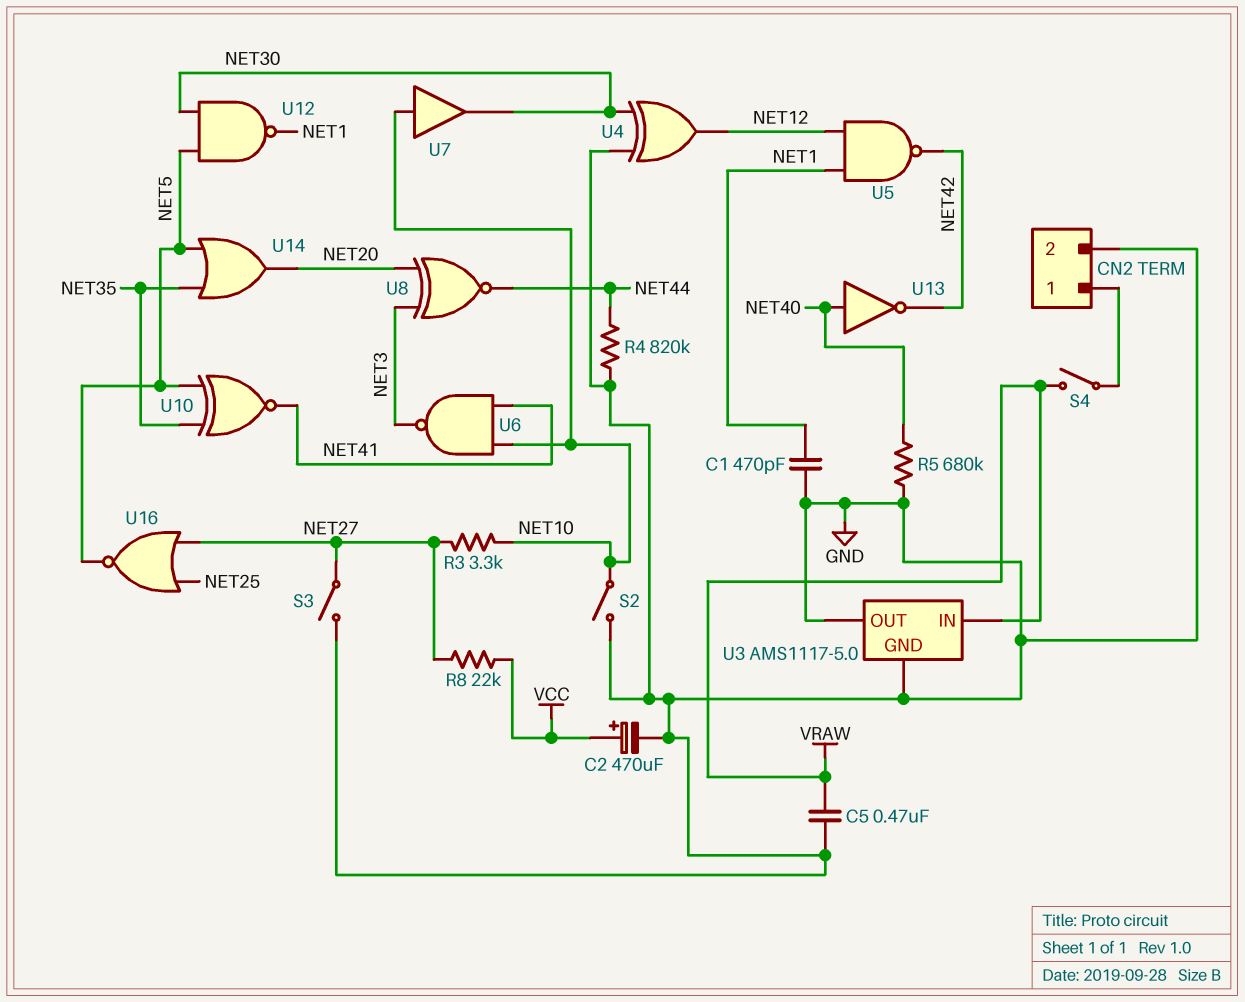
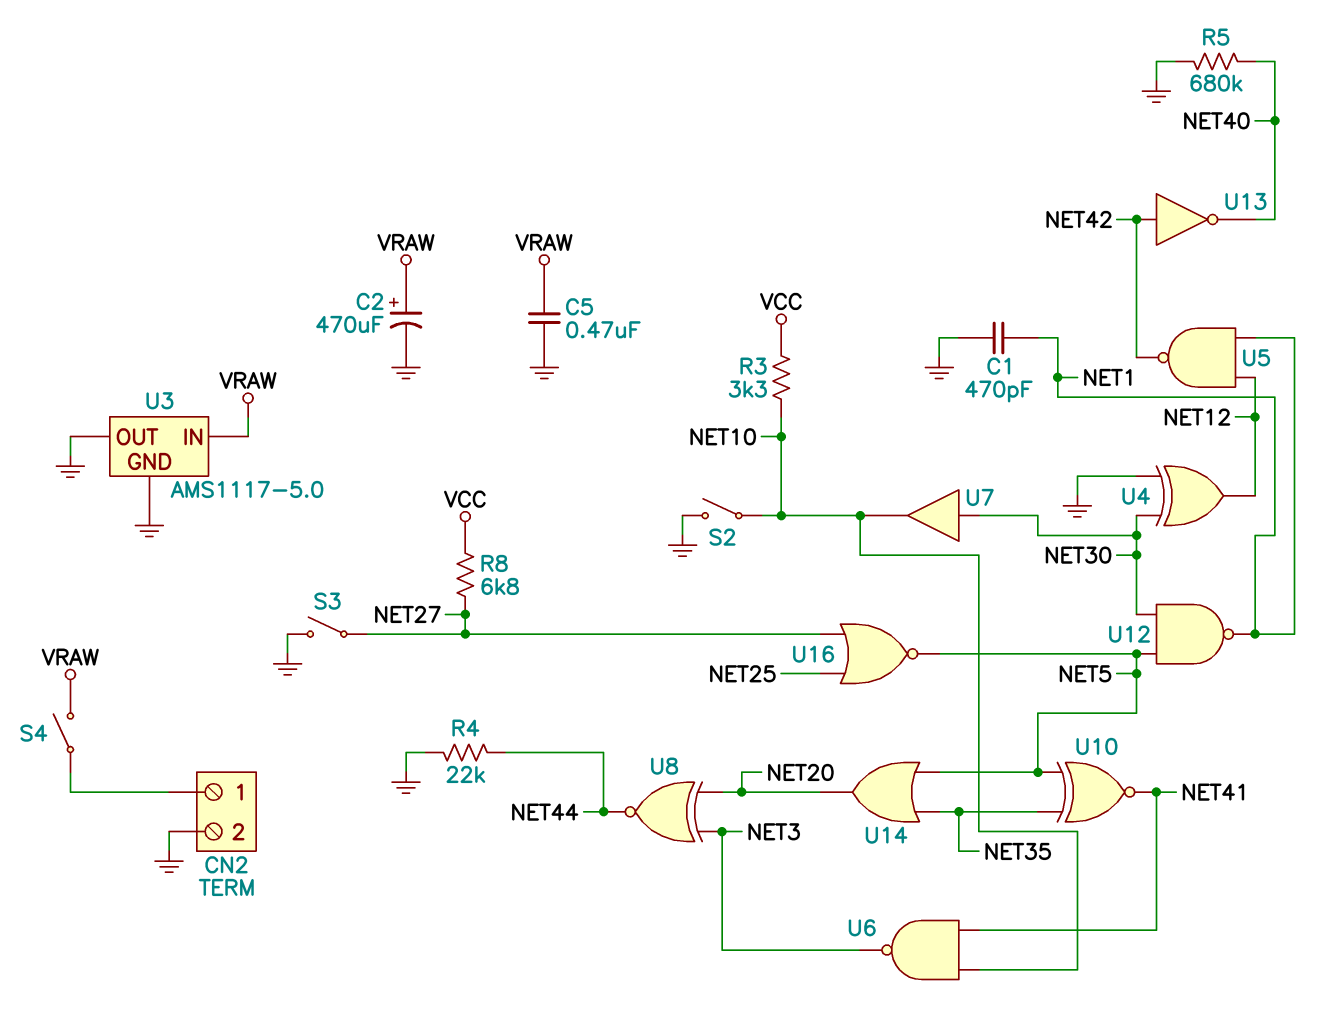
C2: 470uF (plus VCC, minus GND) -> 470uF (plus VRAW, minus GND)
R3: 3.3k (NET10, NET27) -> 3.3k (NET10, VCC)
R4: 820k (GND, NET44) -> 22k (GND, NET44)
R8: 22k (NET27, VCC) -> 6.8k (NET27, VCC)
U7: buffer (in NET10, out NET30) -> buffer (in NET30, out NET10)
U13: NOT (in NET40, out NET42) -> NOT (in NET42, out NET40)

